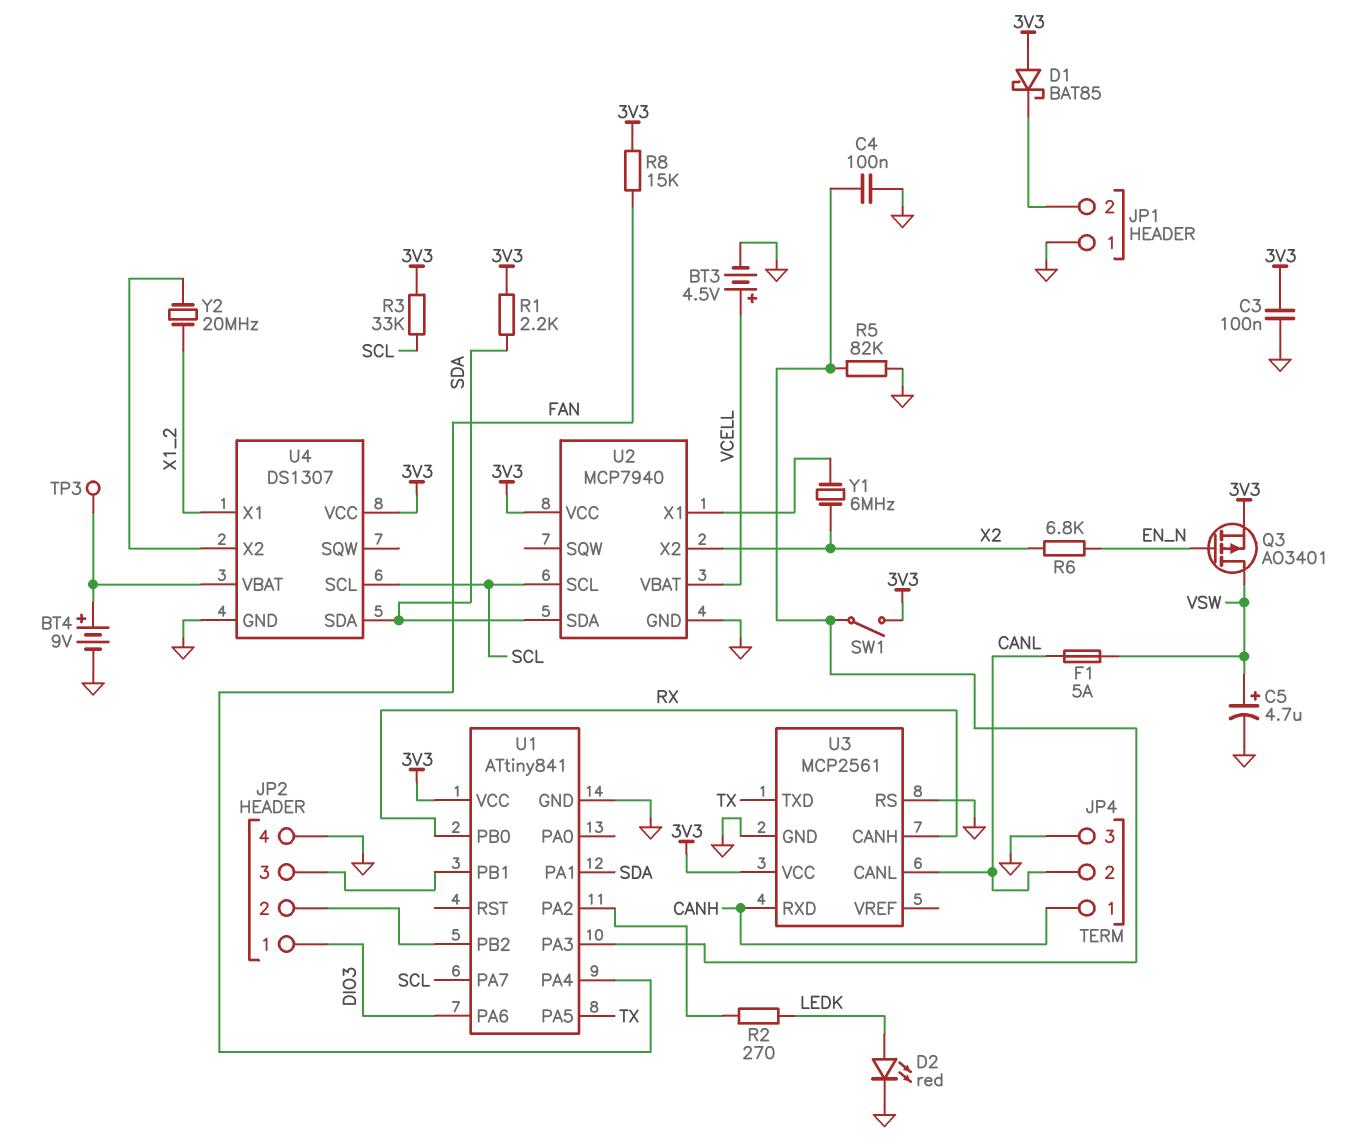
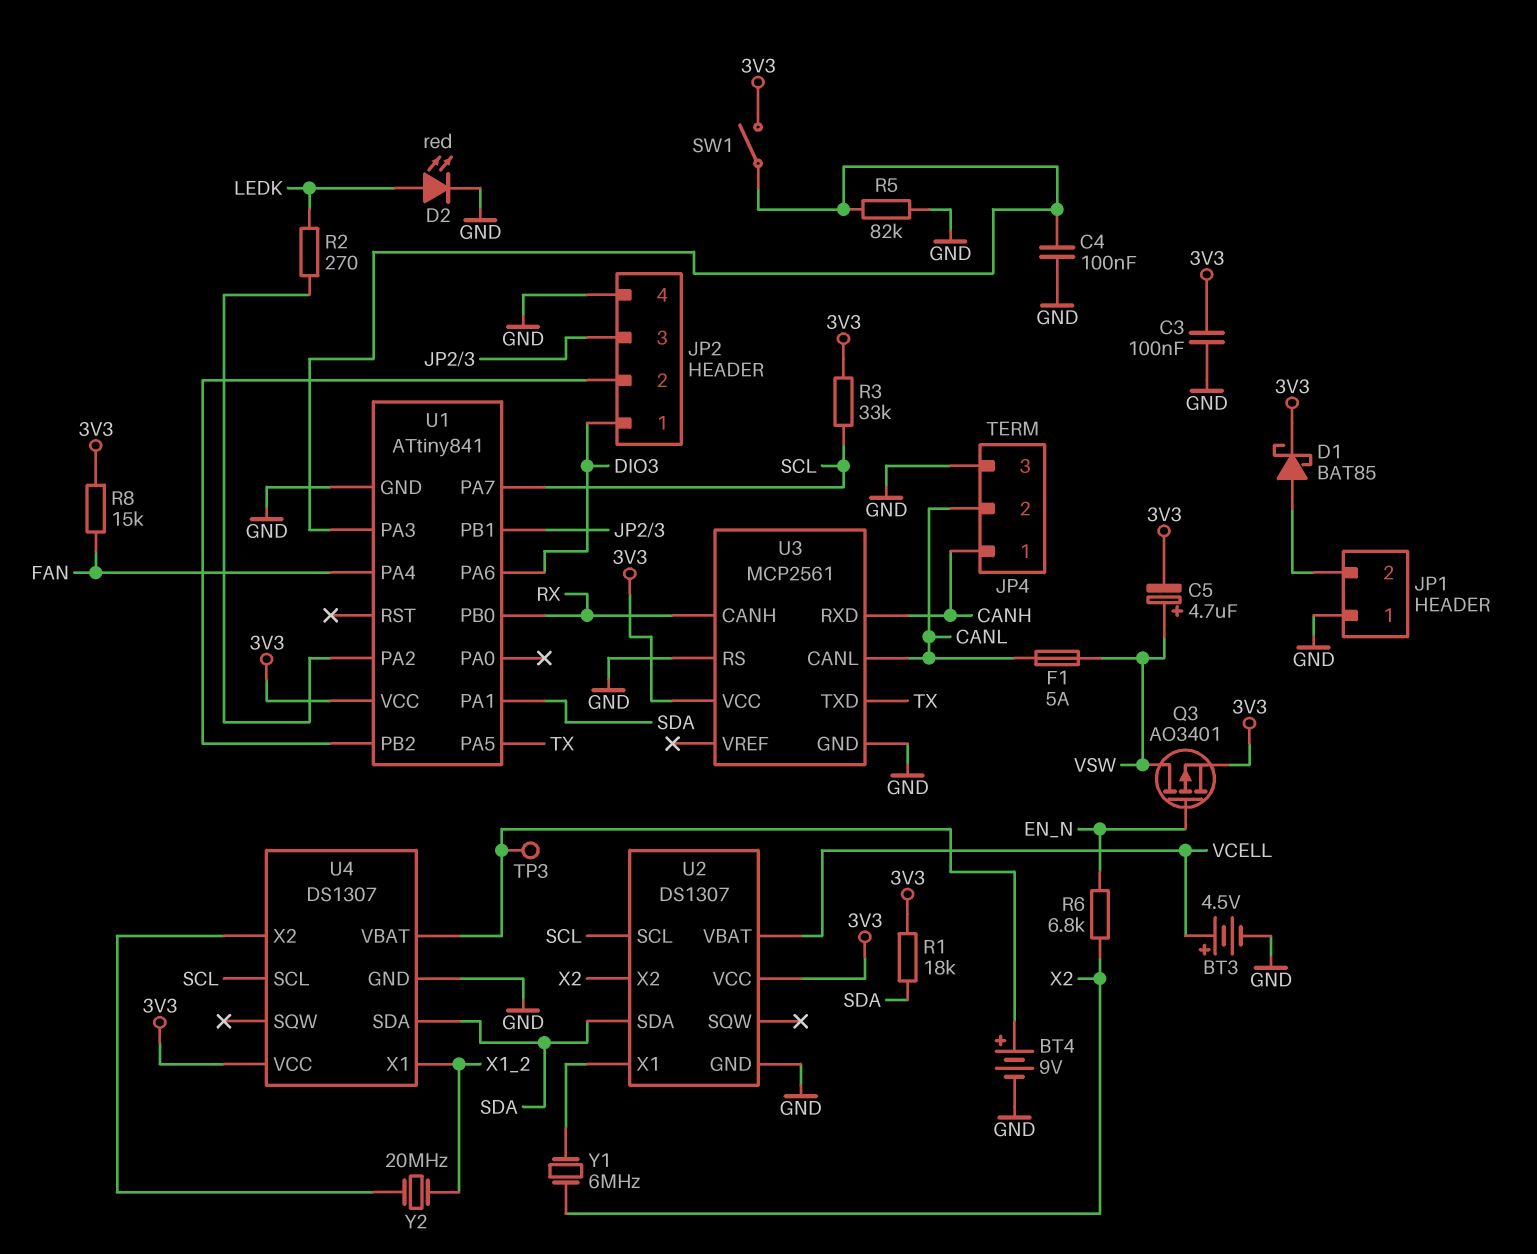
C5: 4.7uF (plus VSW, minus GND) -> 4.7uF (plus VSW, minus 3V3)
D1: schottky BAT85 (A 3V3, K JP1/2) -> schottky BAT85 (A JP1/2, K 3V3)
R1: 2.2k (3V3, SDA) -> 18k (3V3, SDA)
U2: MCP7940 -> DS1307

